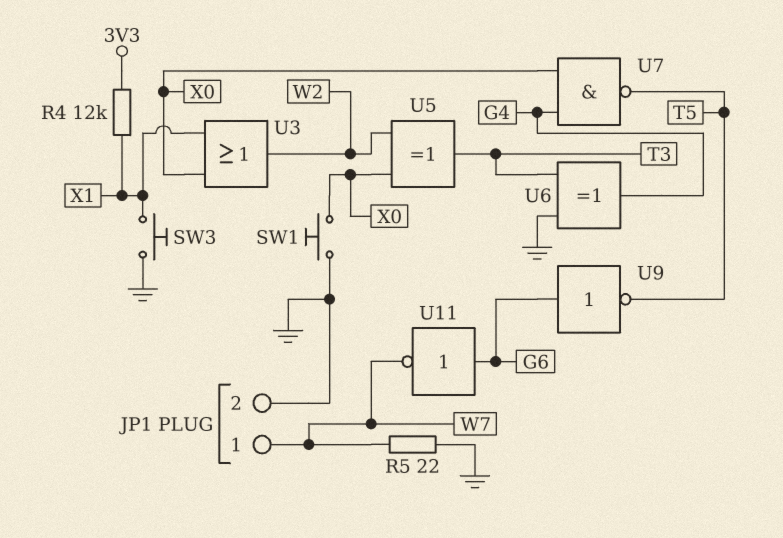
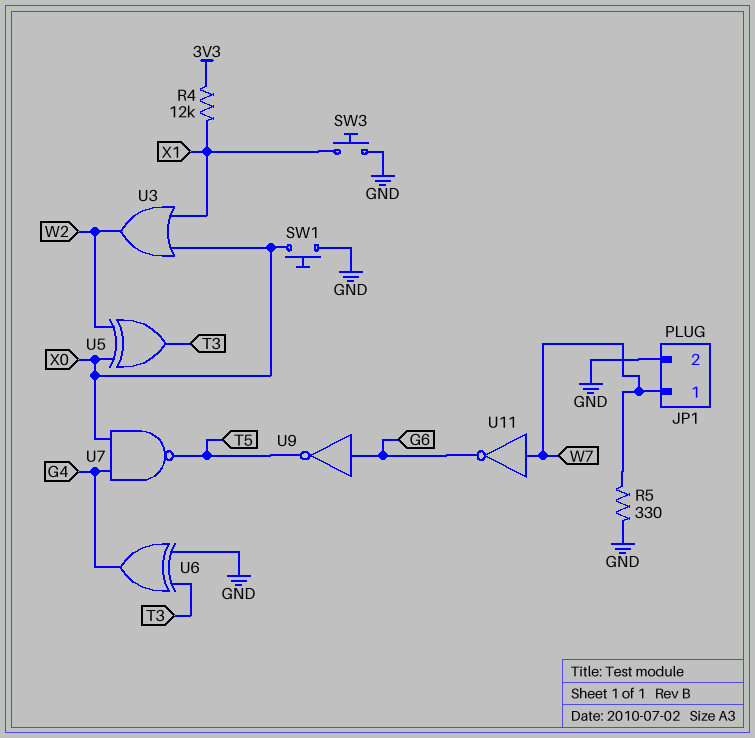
R5: 22 (GND, W7) -> 330 (GND, W7)
U11: NOT (in G6, out W7) -> NOT (in W7, out G6)

